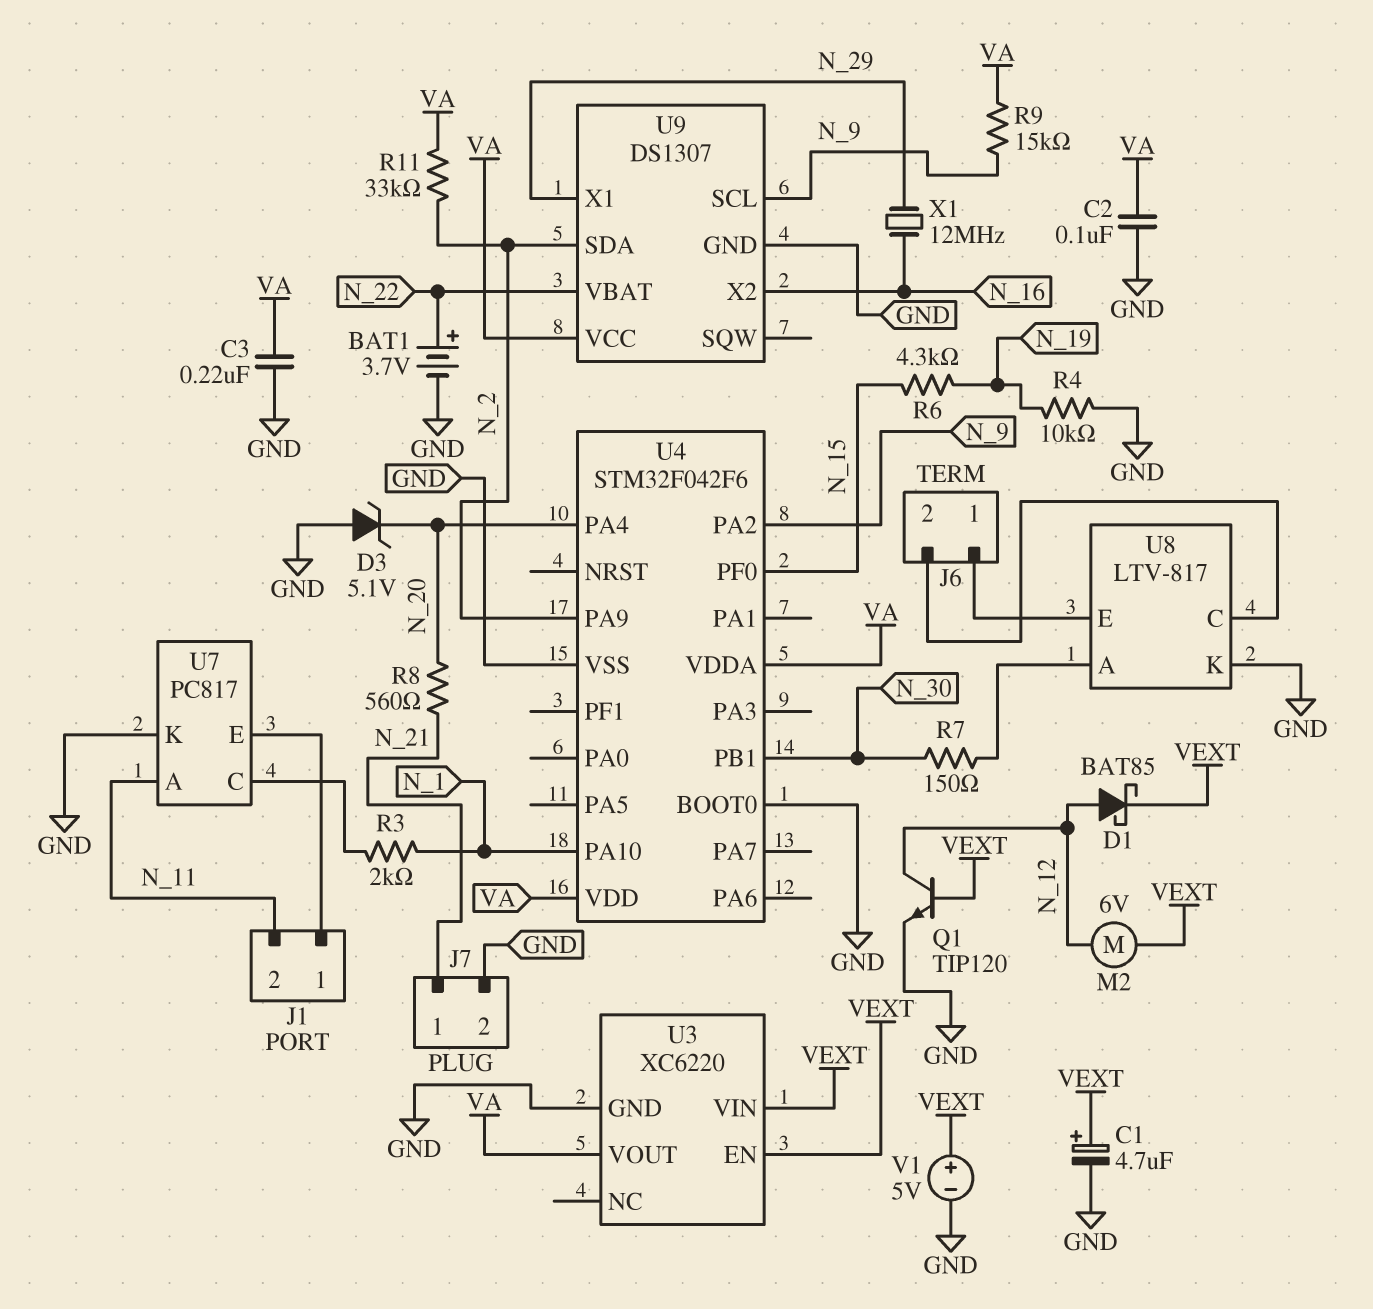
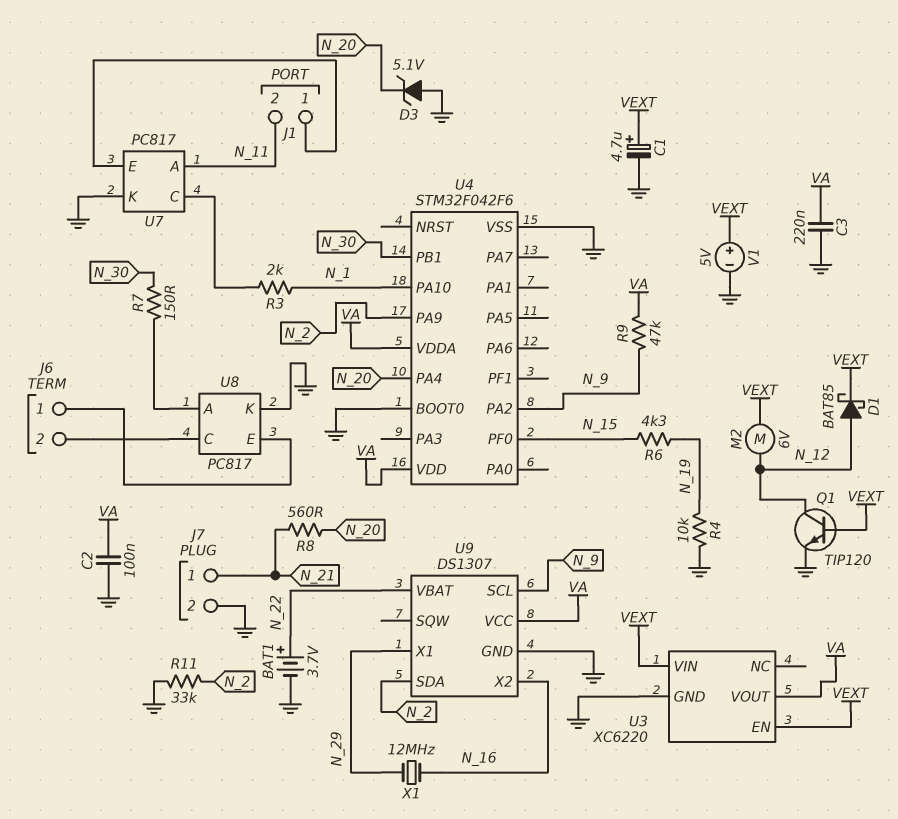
R9: 15k (N_9, VA) -> 47k (N_9, VA)
R11: 33k (N_2, VA) -> 33k (GND, N_2)
U8: LTV-817 -> PC817

